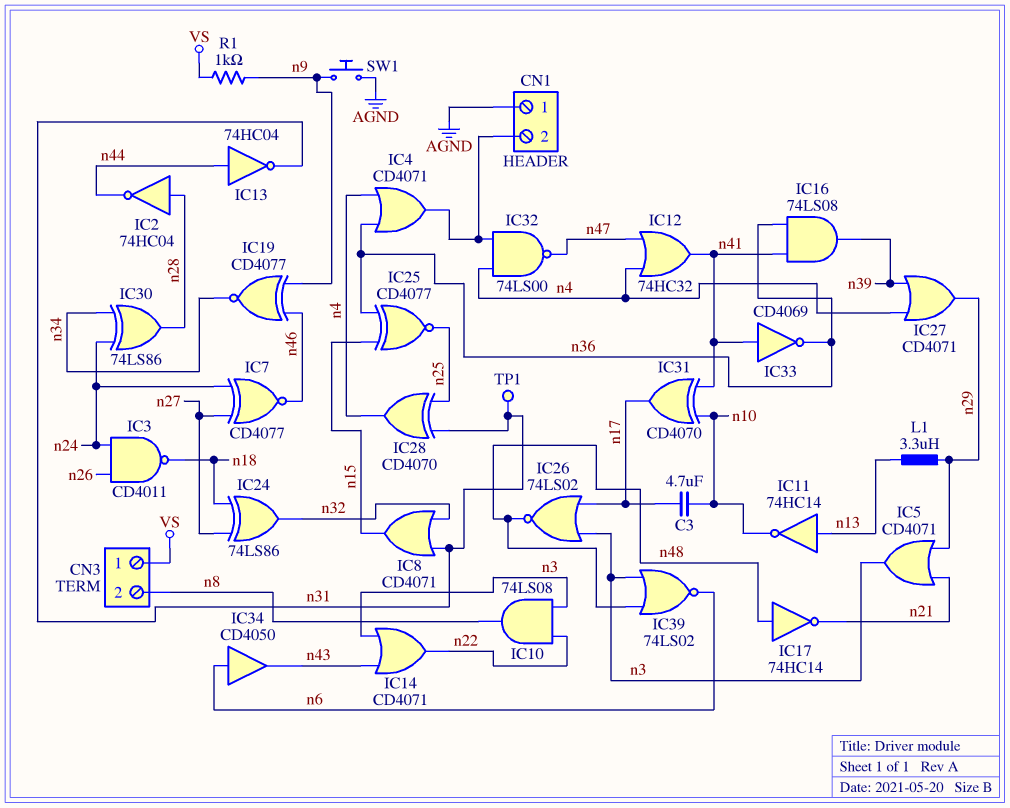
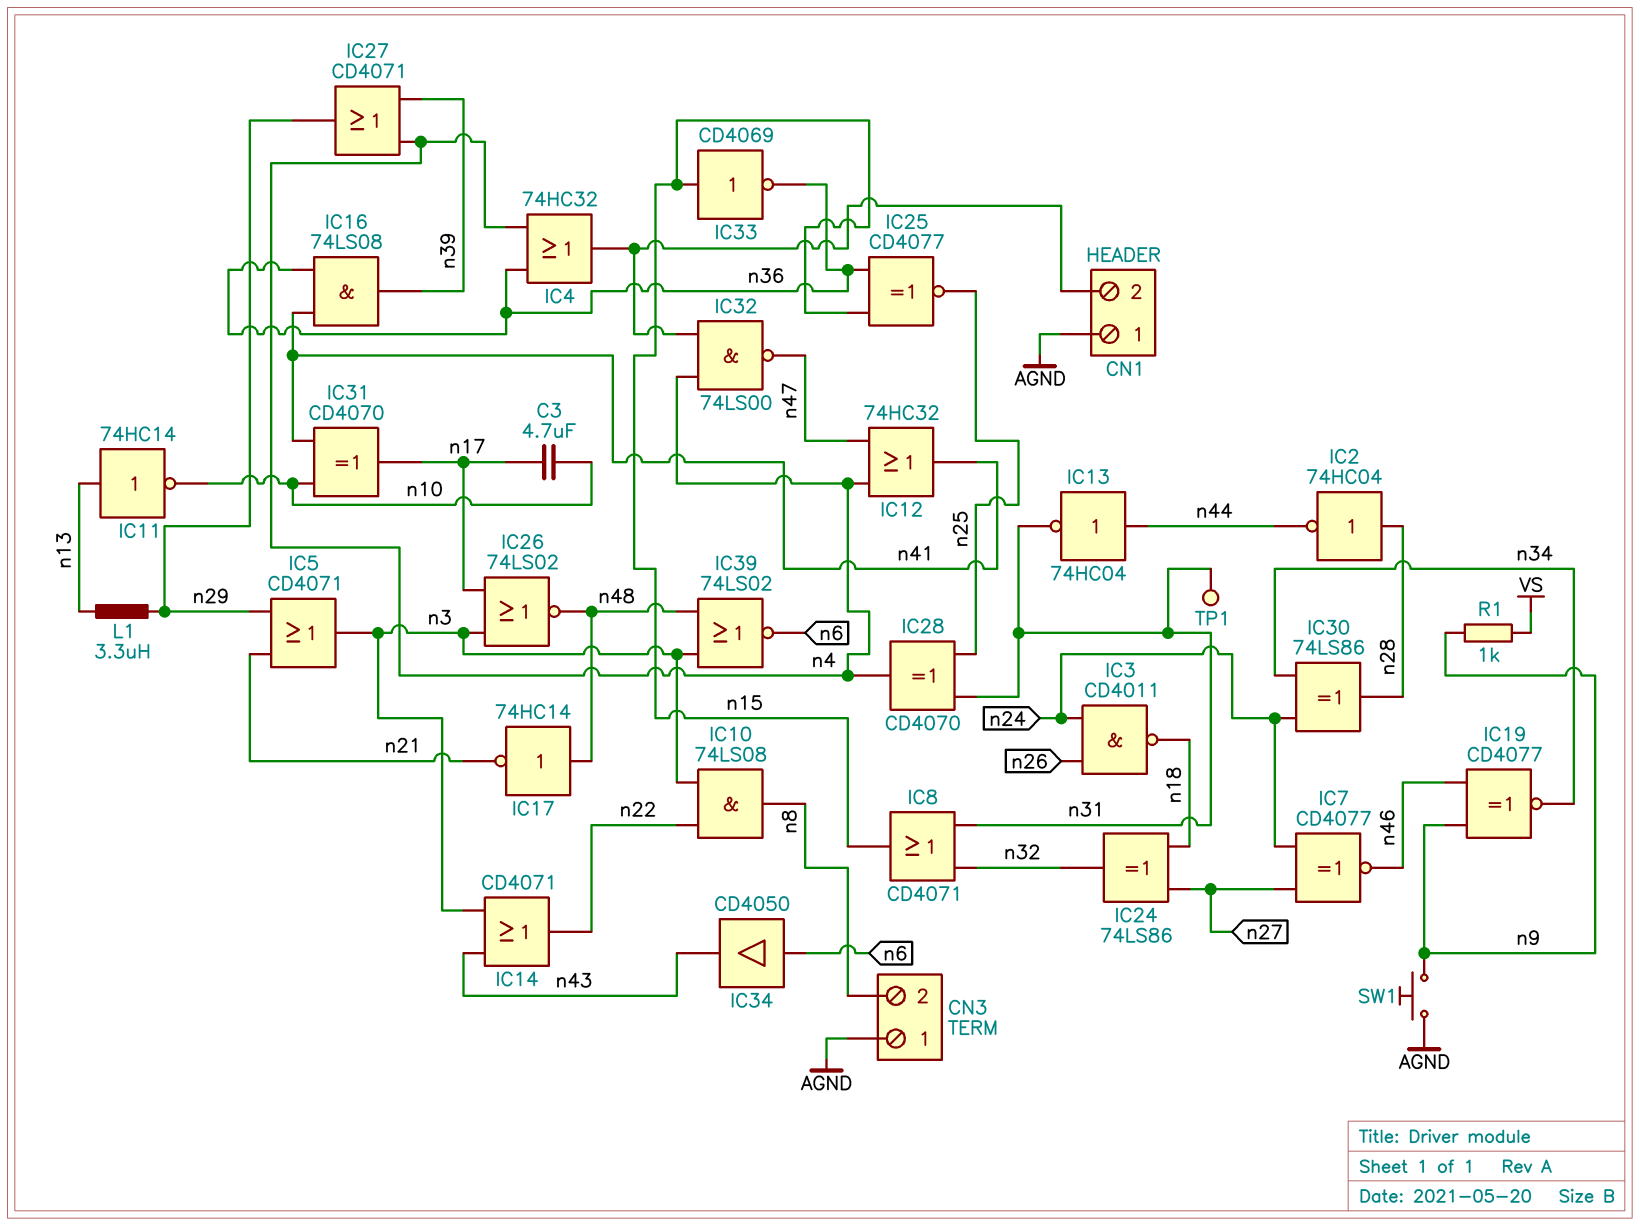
CN3 pin 1: VS -> AGND
IC4: OR CD4071 (in n4, in n36, out CN1/2) -> OR 74HC32 (in n4, in n36, out CN1/2)
IC33: NOT CD4069 (in n41, out n36) -> NOT CD4069 (in n15, out n36)

